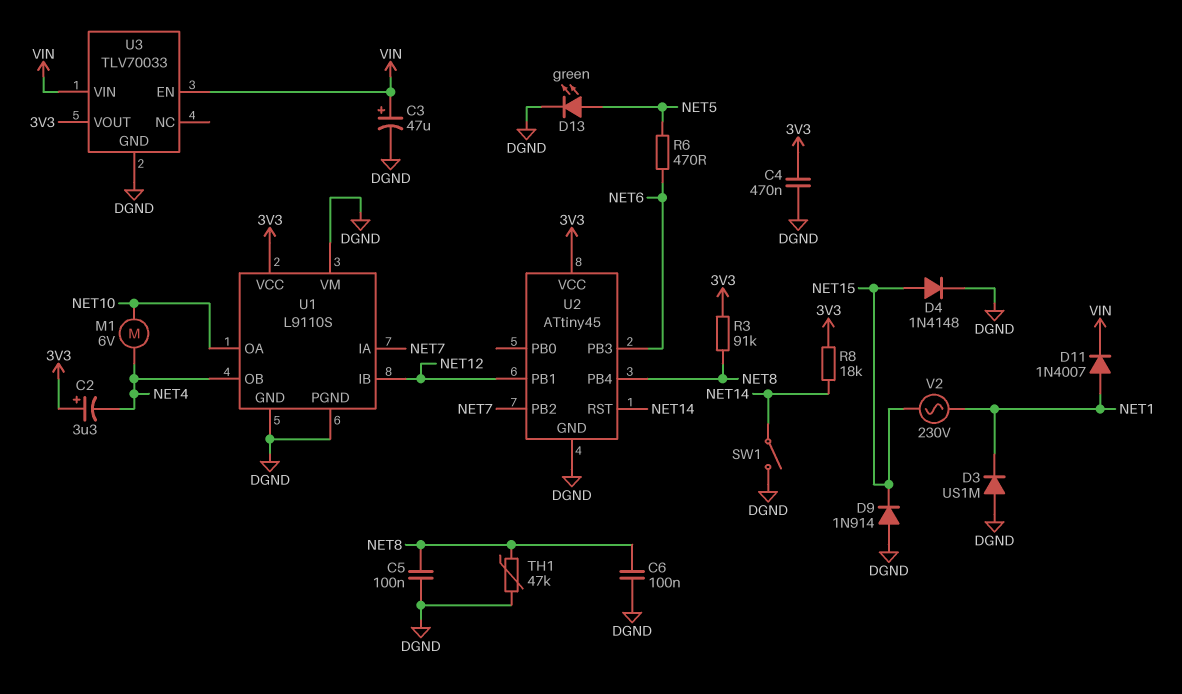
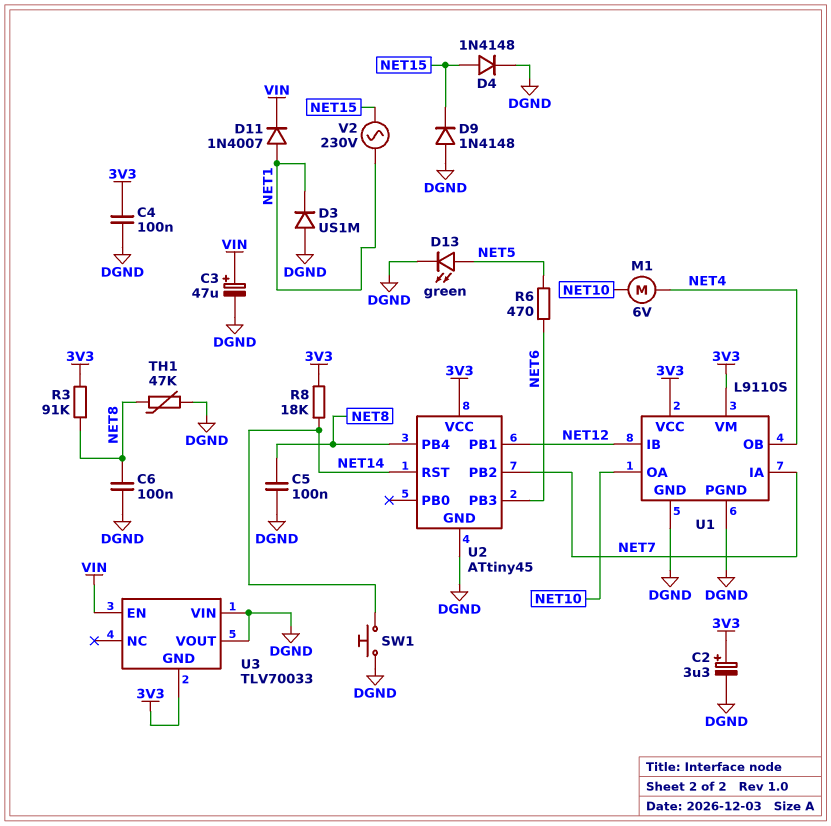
C2: 3.3uF (plus 3V3, minus NET4) -> 3.3uF (plus 3V3, minus DGND)
C4: 470nF (3V3, DGND) -> 100nF (3V3, DGND)
D9: diode 1N914 (A DGND, K NET15) -> diode 1N4148 (A DGND, K NET15)
SW1: switch (DGND, NET14) -> button (DGND, NET14)
U1 pin VM: DGND -> 3V3
U3 pin GND: DGND -> 3V3
U3 pin VIN: VIN -> DGND
U3 pin VOUT: 3V3 -> DGND

